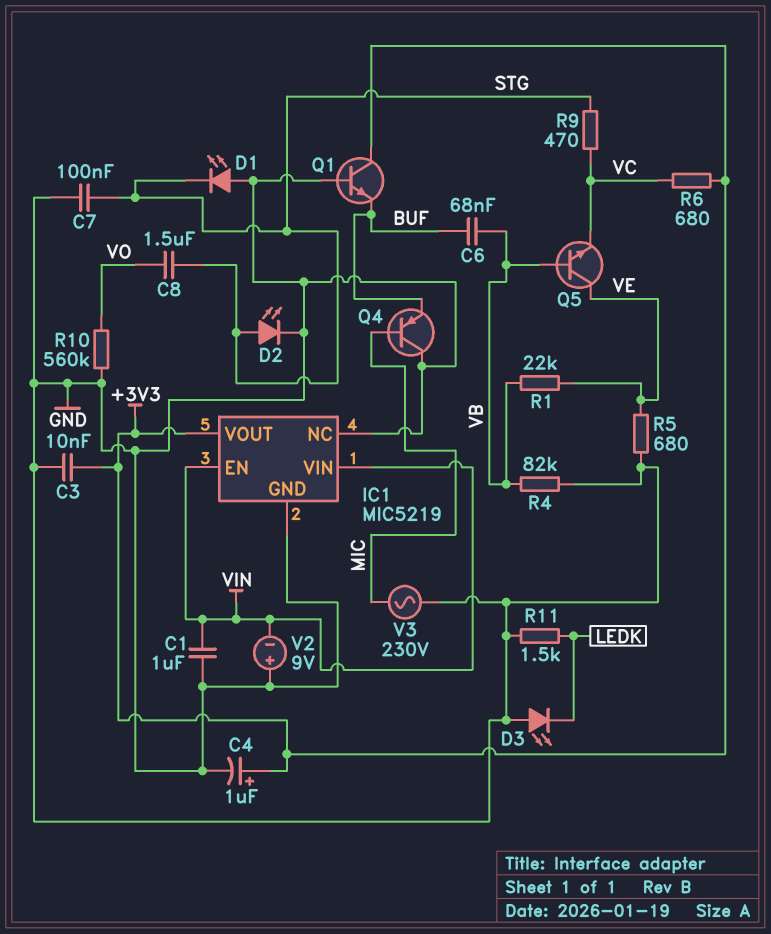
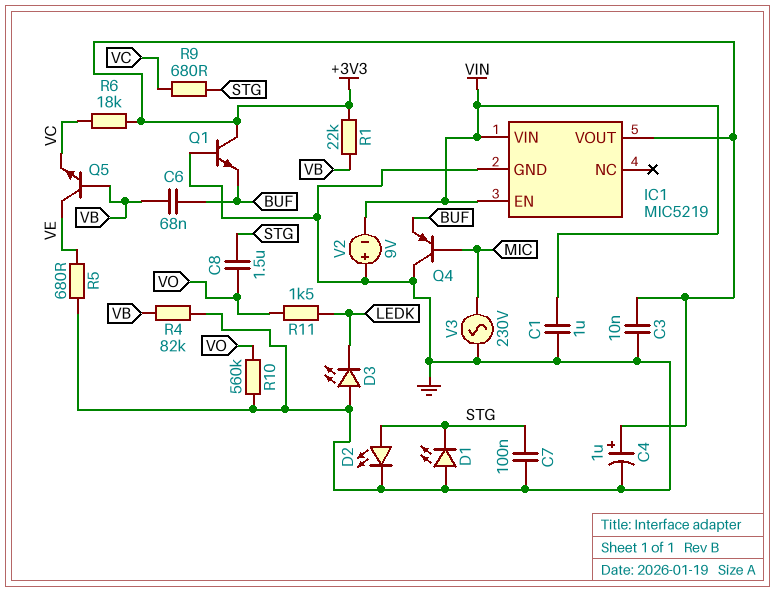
IC1 pin NC: GND -> none
R1: 22k (VB, VE) -> 22k (+3V3, VB)
R6: 680 (+3V3, VC) -> 18k (+3V3, VC)
R9: 470 (STG, VC) -> 680 (STG, VC)
R11: 1.5k (GND, LEDK) -> 1.5k (LEDK, VO)

